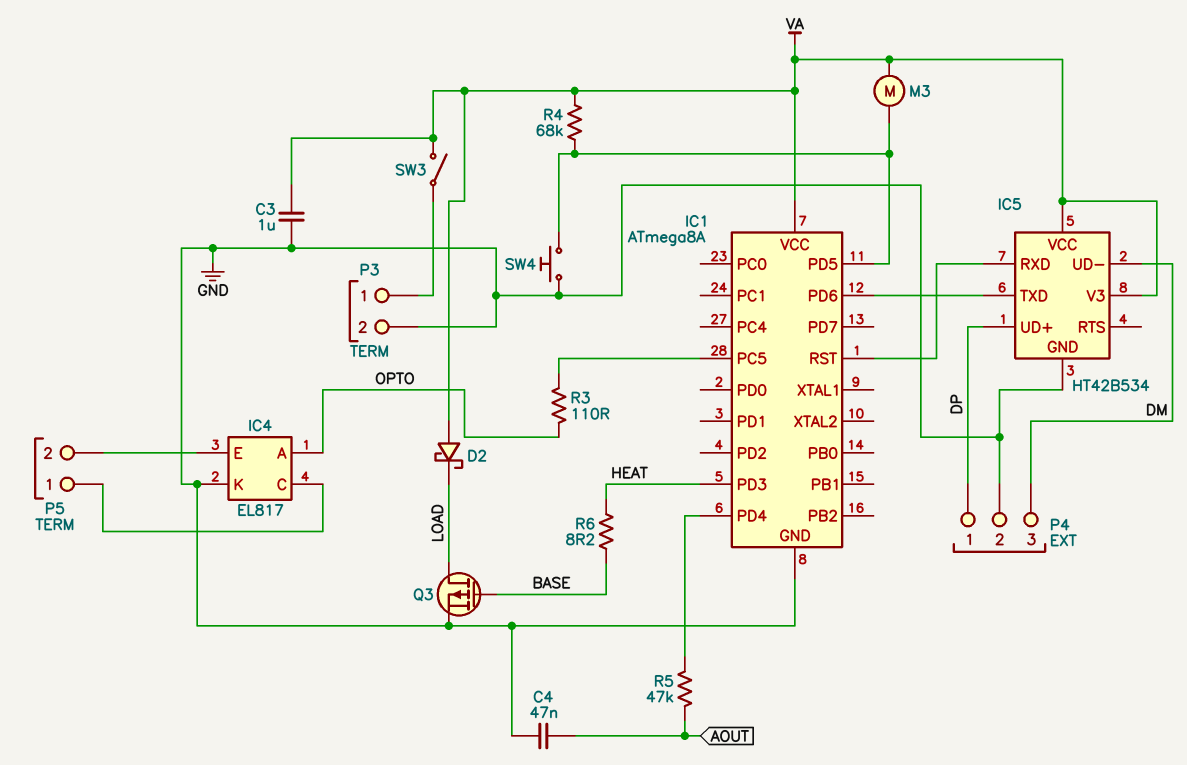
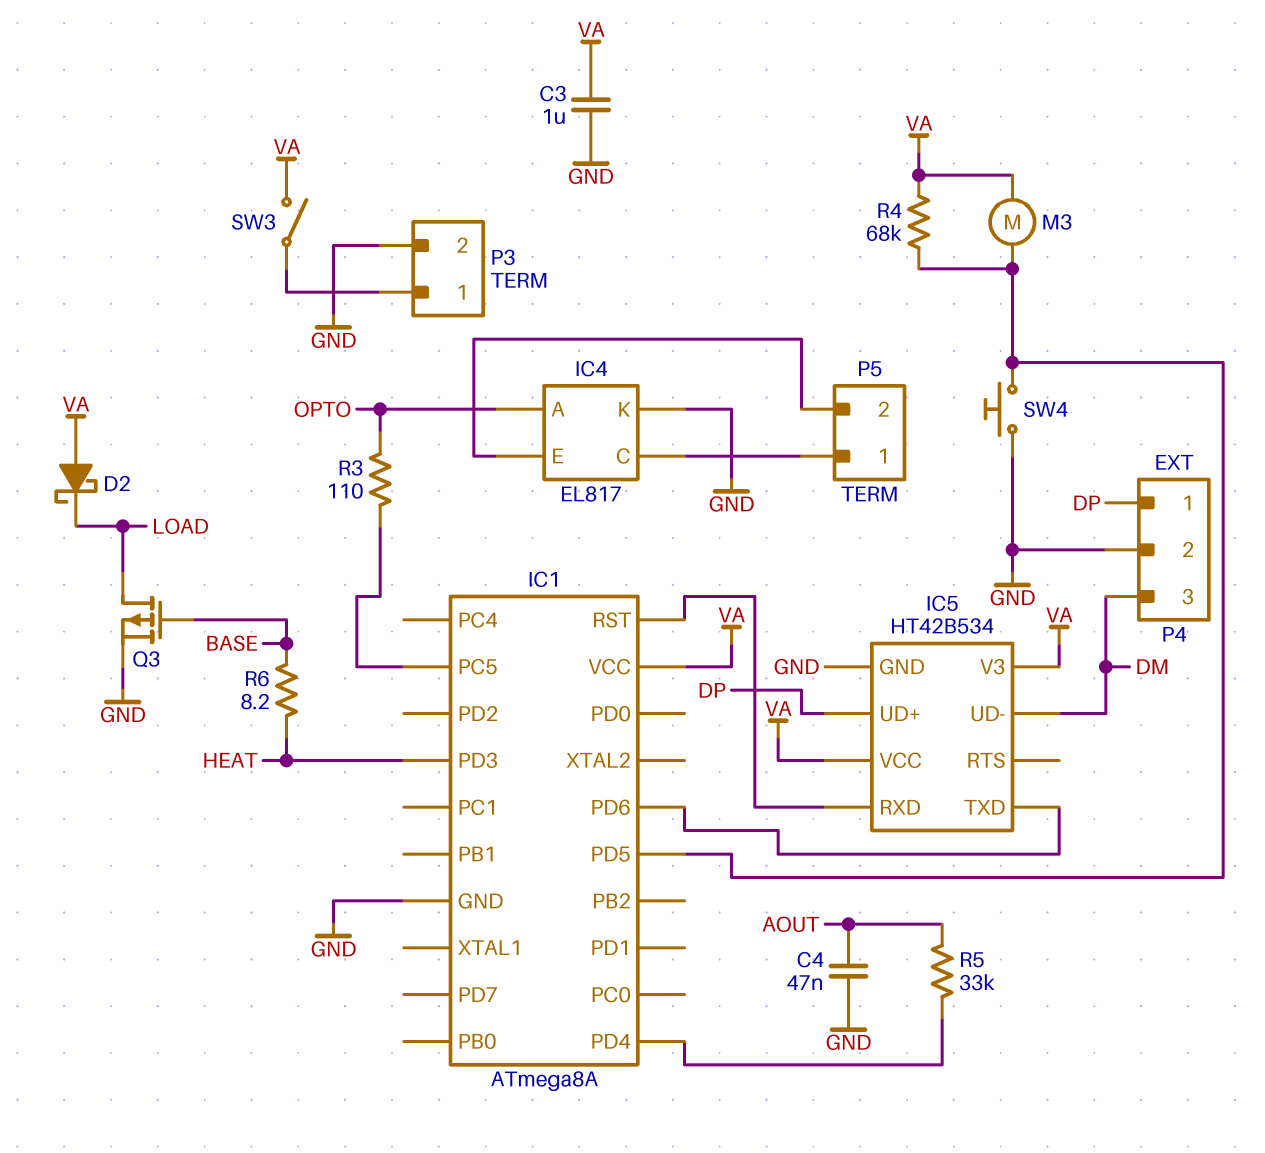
R5: 47k (AOUT, IC1/PD4) -> 33k (AOUT, IC1/PD4)

